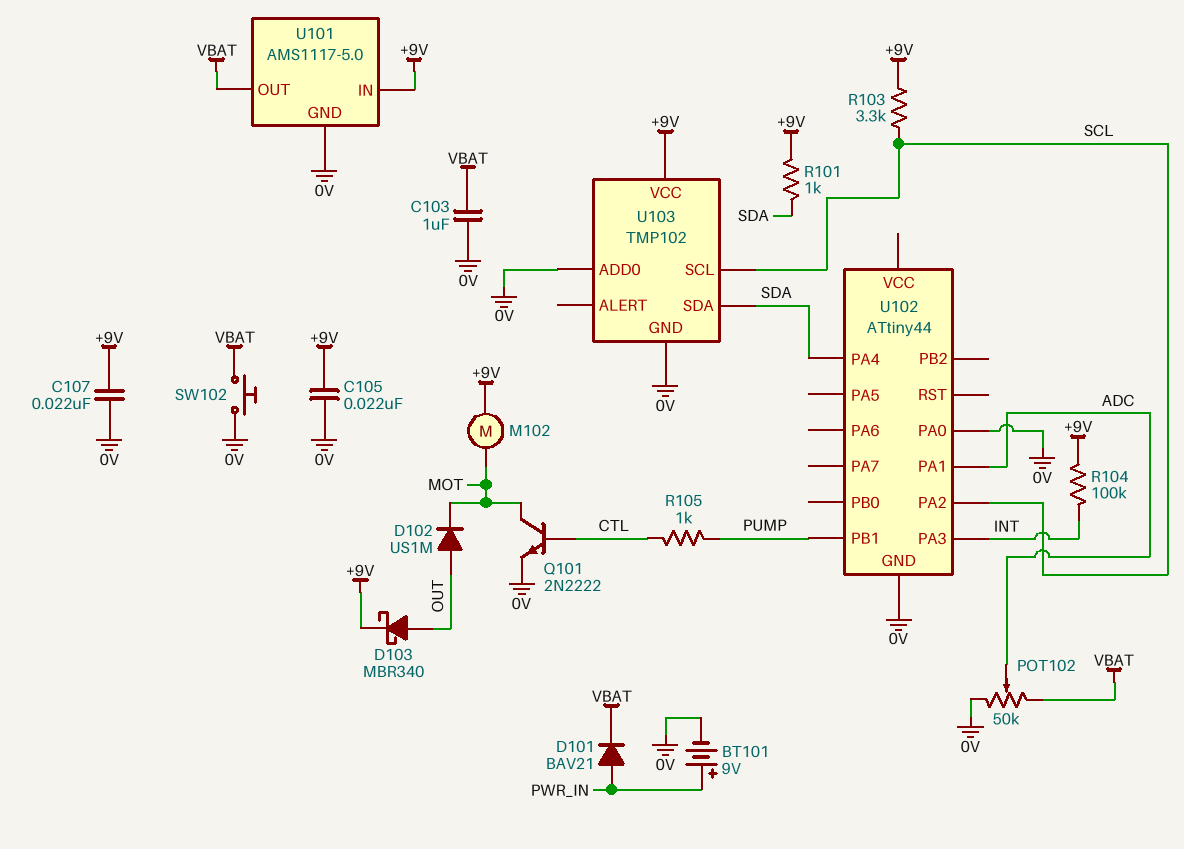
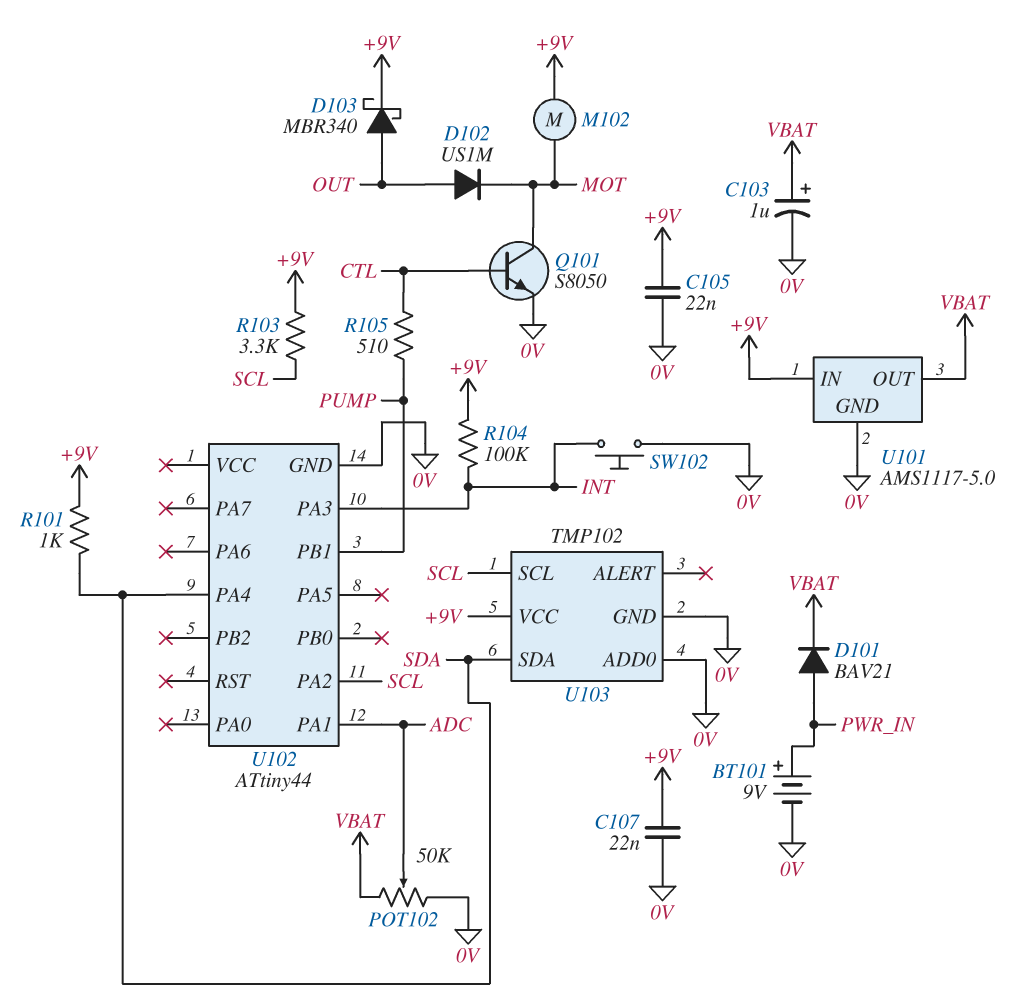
C103: 1uF (0V, VBAT) -> 1uF (plus VBAT, minus 0V)
Q101: NPN 2N2222 (B CTL, C MOT, E 0V) -> NPN S8050 (B CTL, C MOT, E 0V)
R105: 1k (CTL, PUMP) -> 510 (CTL, PUMP)
SW102: button (0V, VBAT) -> button (0V, INT)
U102 pin PA0: 0V -> none

